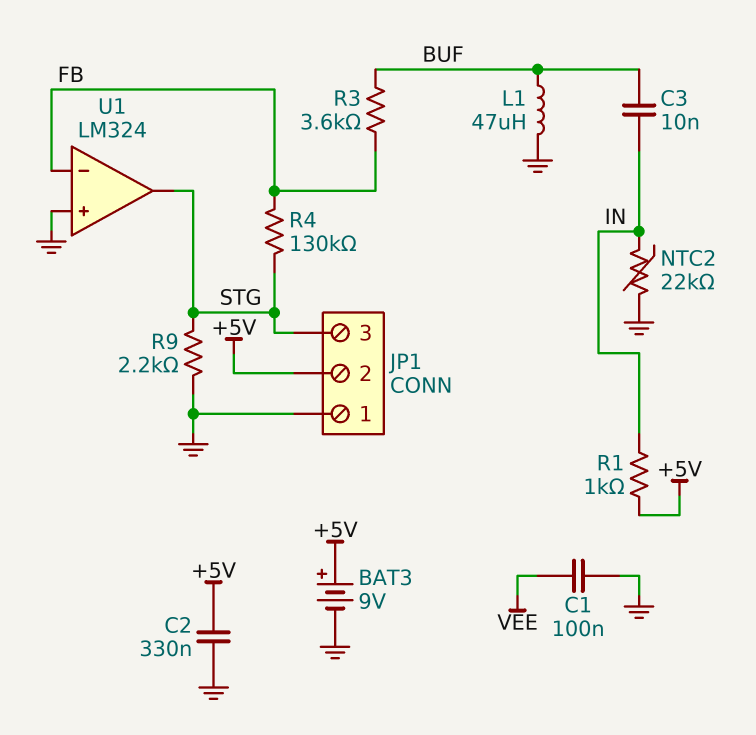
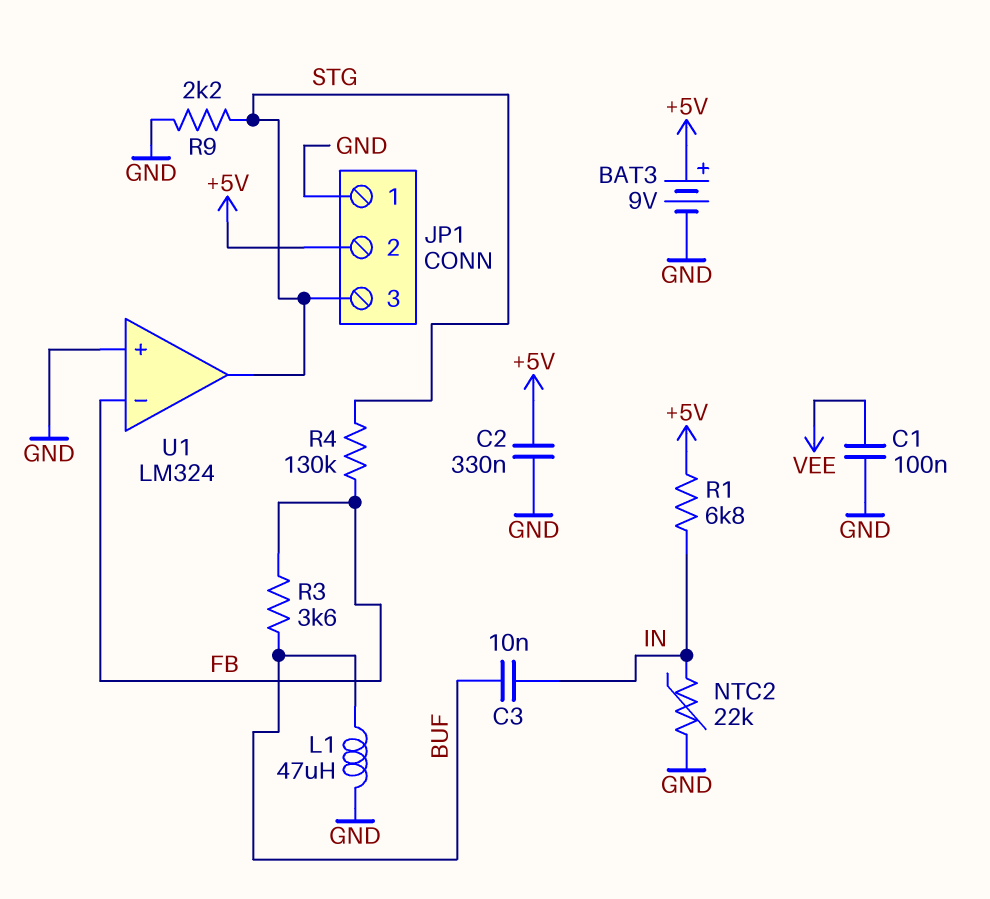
R1: 1k (+5V, IN) -> 6.8k (+5V, IN)

